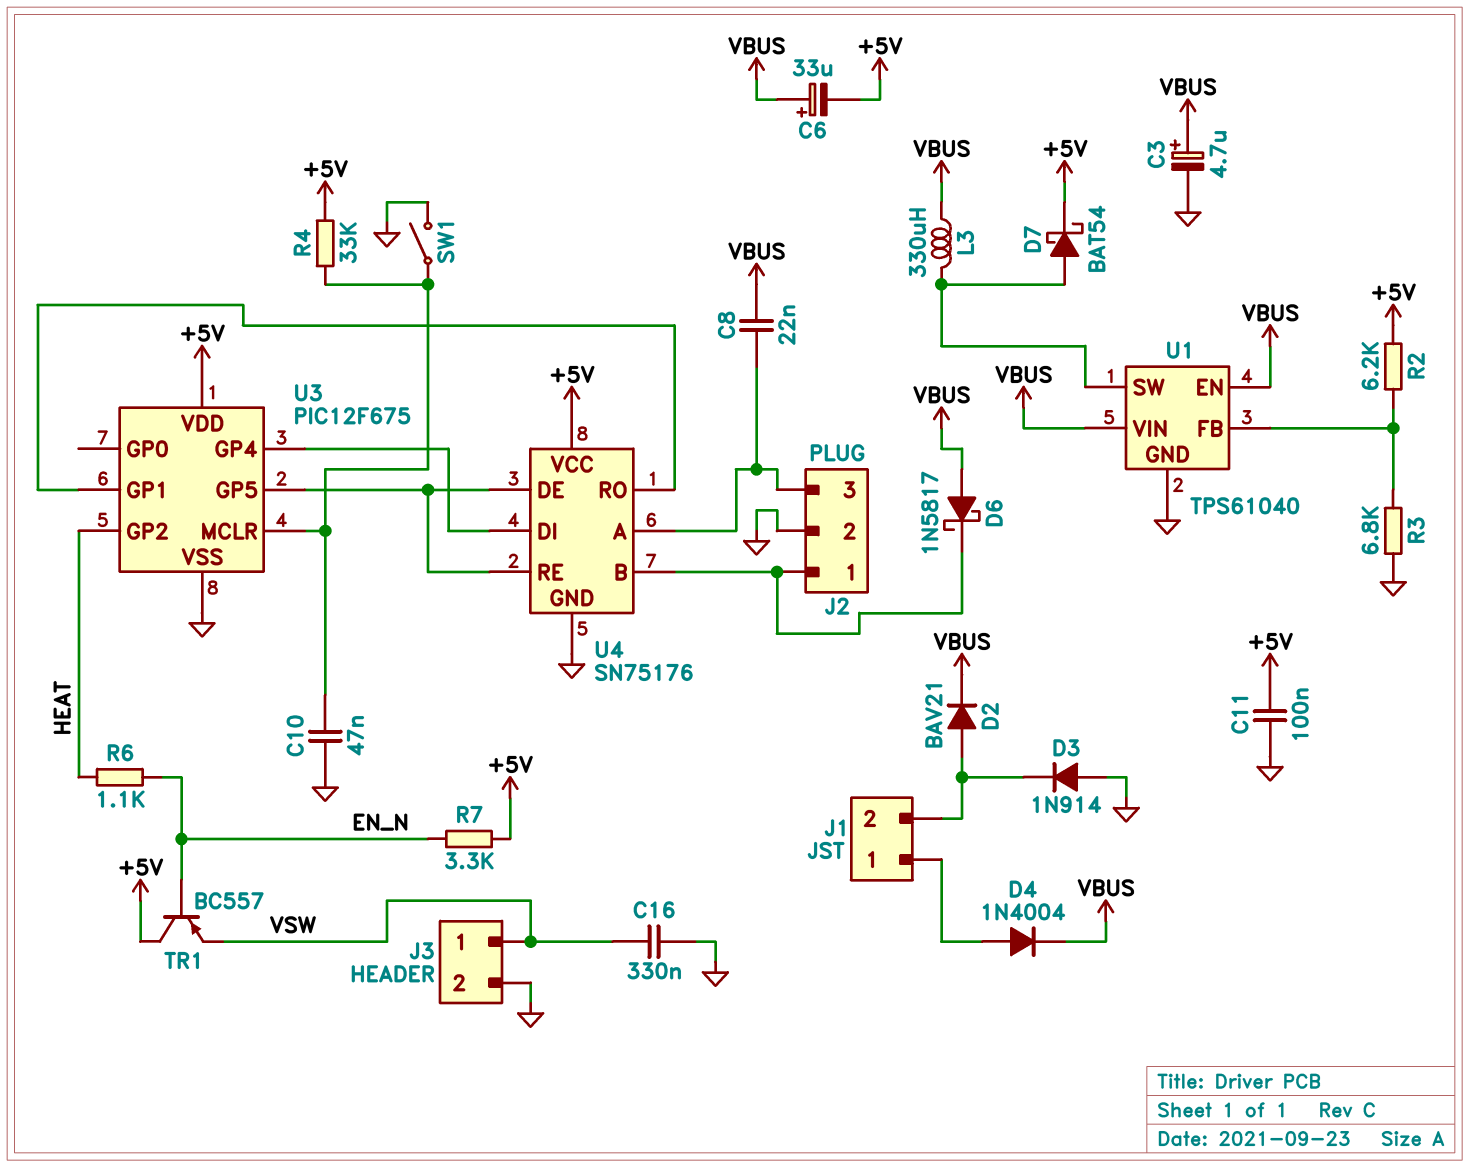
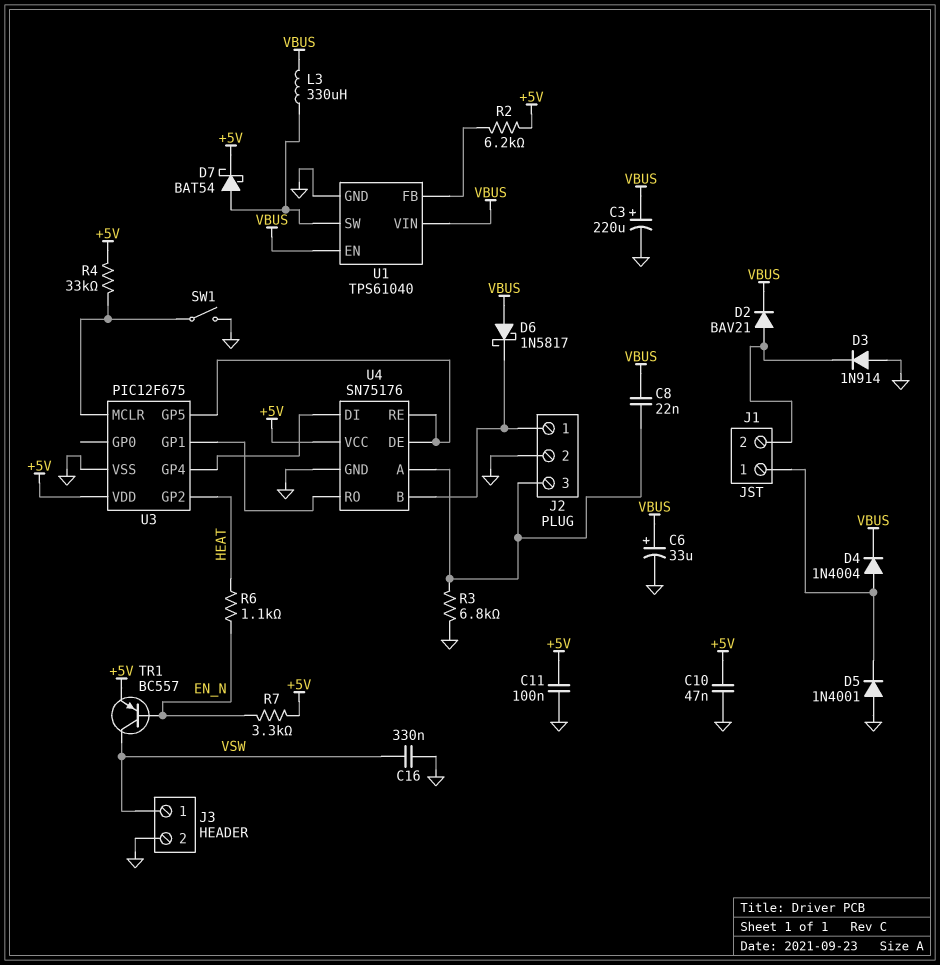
C3: 4.7uF (plus VBUS, minus GND) -> 220uF (plus VBUS, minus GND)
C6: 33uF (plus VBUS, minus +5V) -> 33uF (plus VBUS, minus GND)
C10: 47nF (GND, U3/MCLR) -> 47nF (+5V, GND)
D5: none -> diode 1N4001 (A GND, K J1/1)
R3: 6.8k (GND, U1/FB) -> 6.8k (GND, J2/3)
TR1: PNP BC557 (B EN_N, C +5V, E VSW) -> PNP BC557 (B EN_N, C VSW, E +5V)

